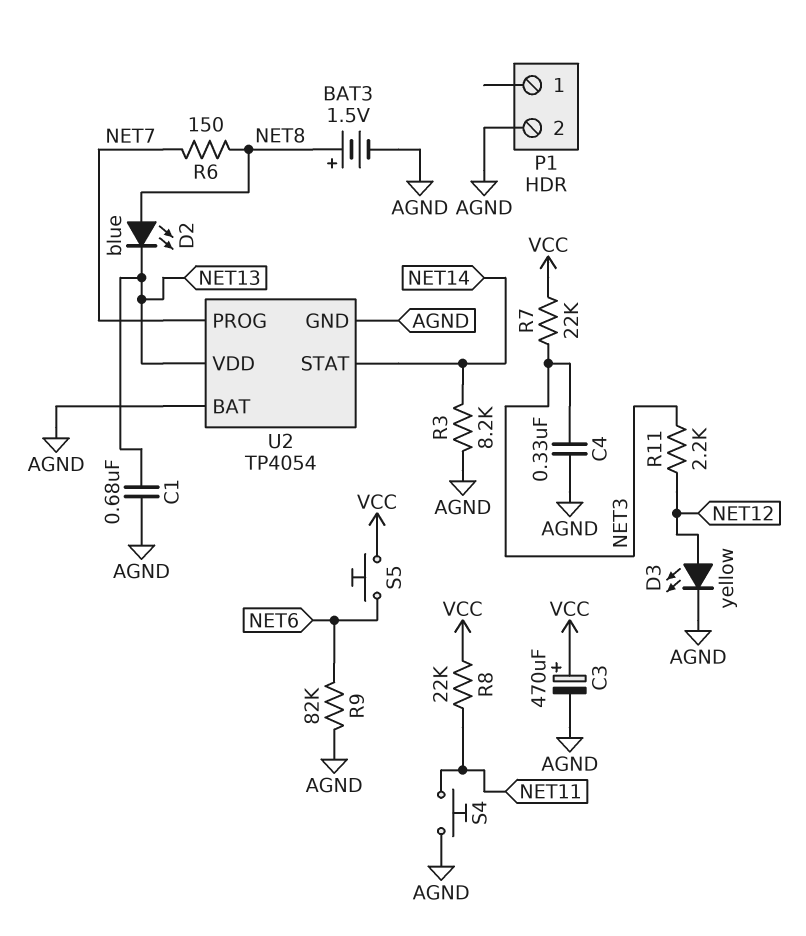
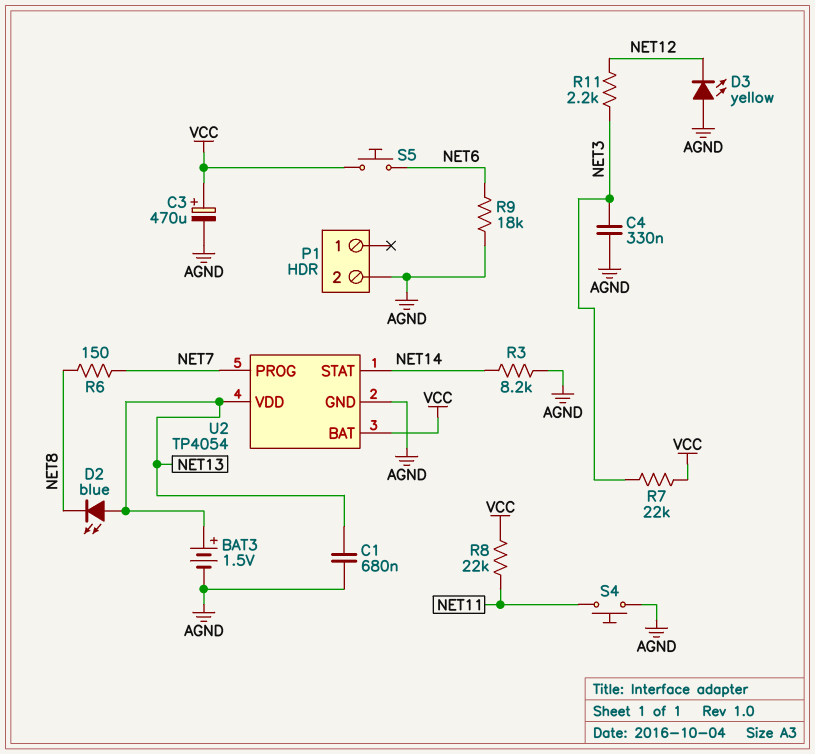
BAT3: 1.5V (plus NET8, minus AGND) -> 1.5V (plus NET13, minus AGND)
D2: LED blue (A NET8, K NET13) -> LED blue (A NET13, K NET8)
D3: LED yellow (A NET12, K AGND) -> LED yellow (A AGND, K NET12)
R9: 82k (AGND, NET6) -> 18k (AGND, NET6)
U2 pin BAT: AGND -> VCC

